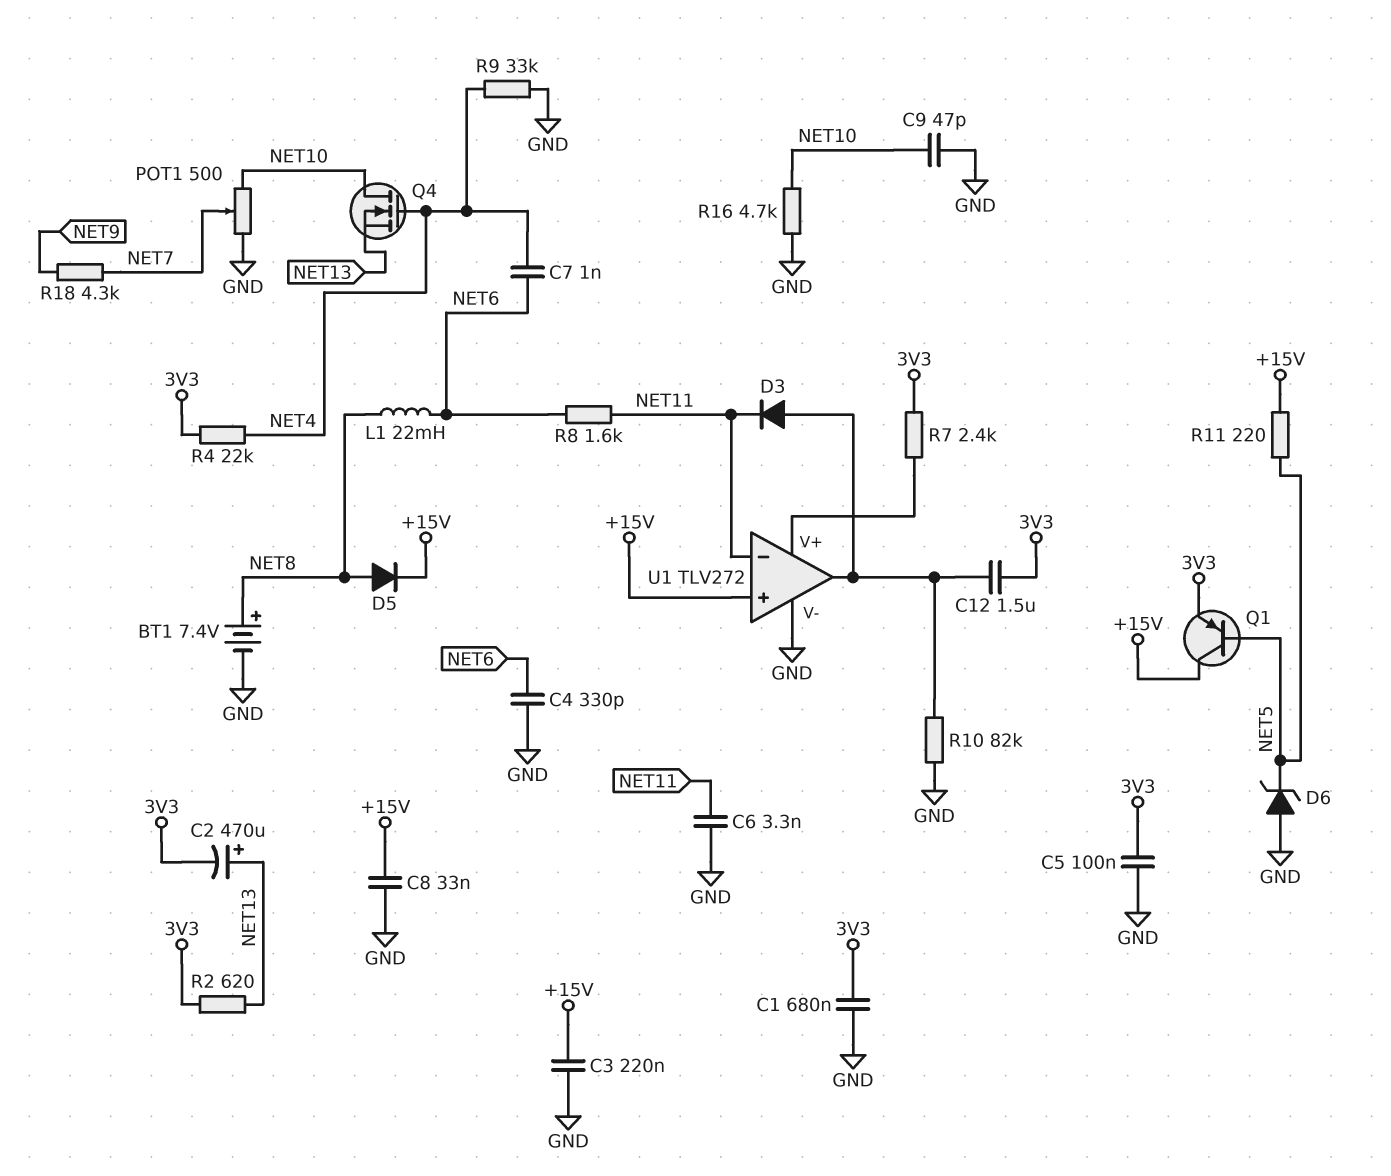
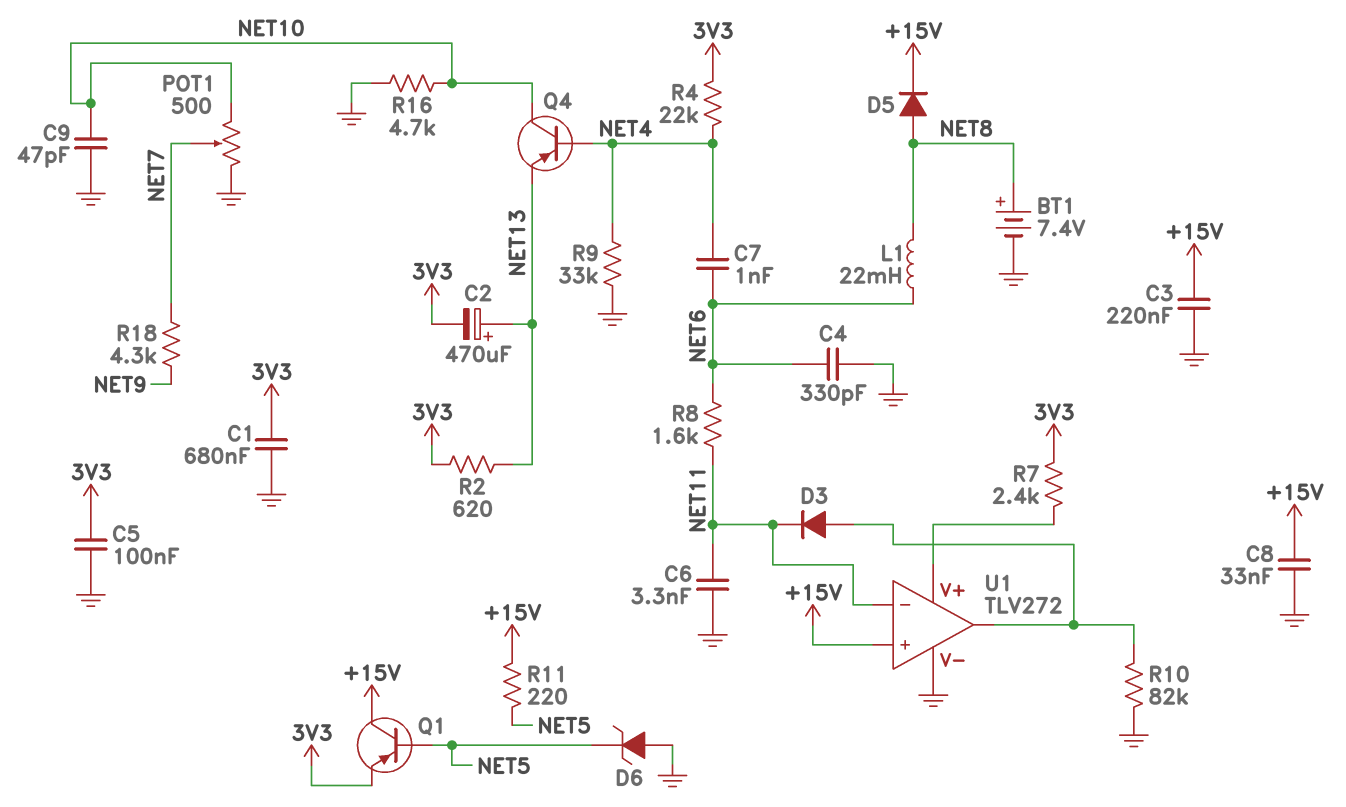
C12: 1.5uF (3V3, U1/out) -> none
Q4: NMOS (G NET4, D NET10, S NET13) -> PNP (B NET4, C NET10, E NET13)

